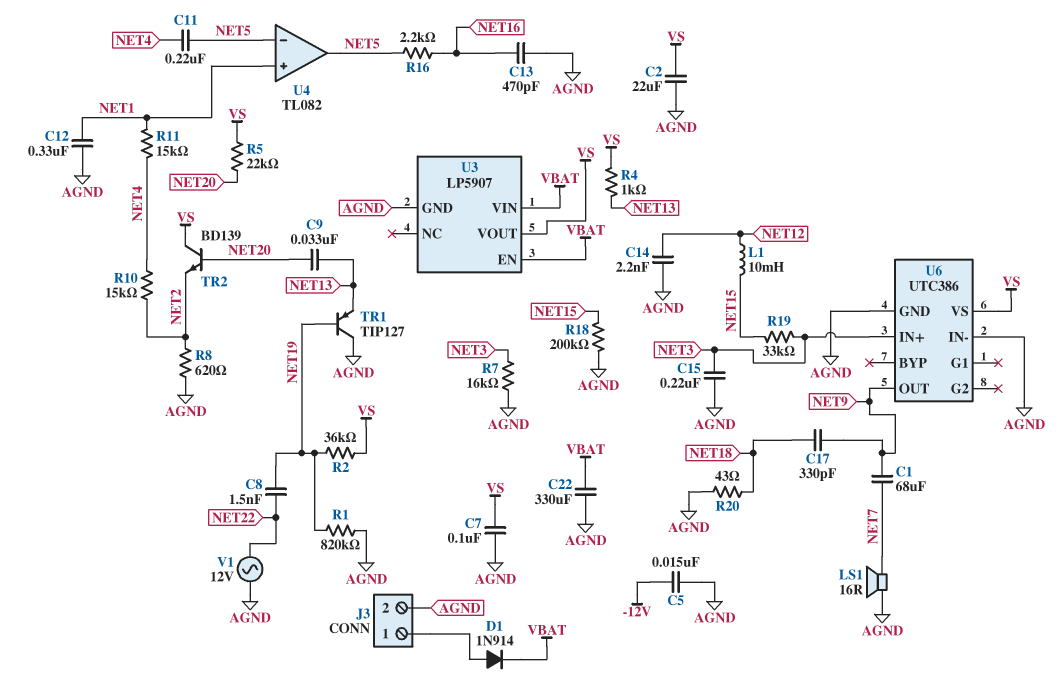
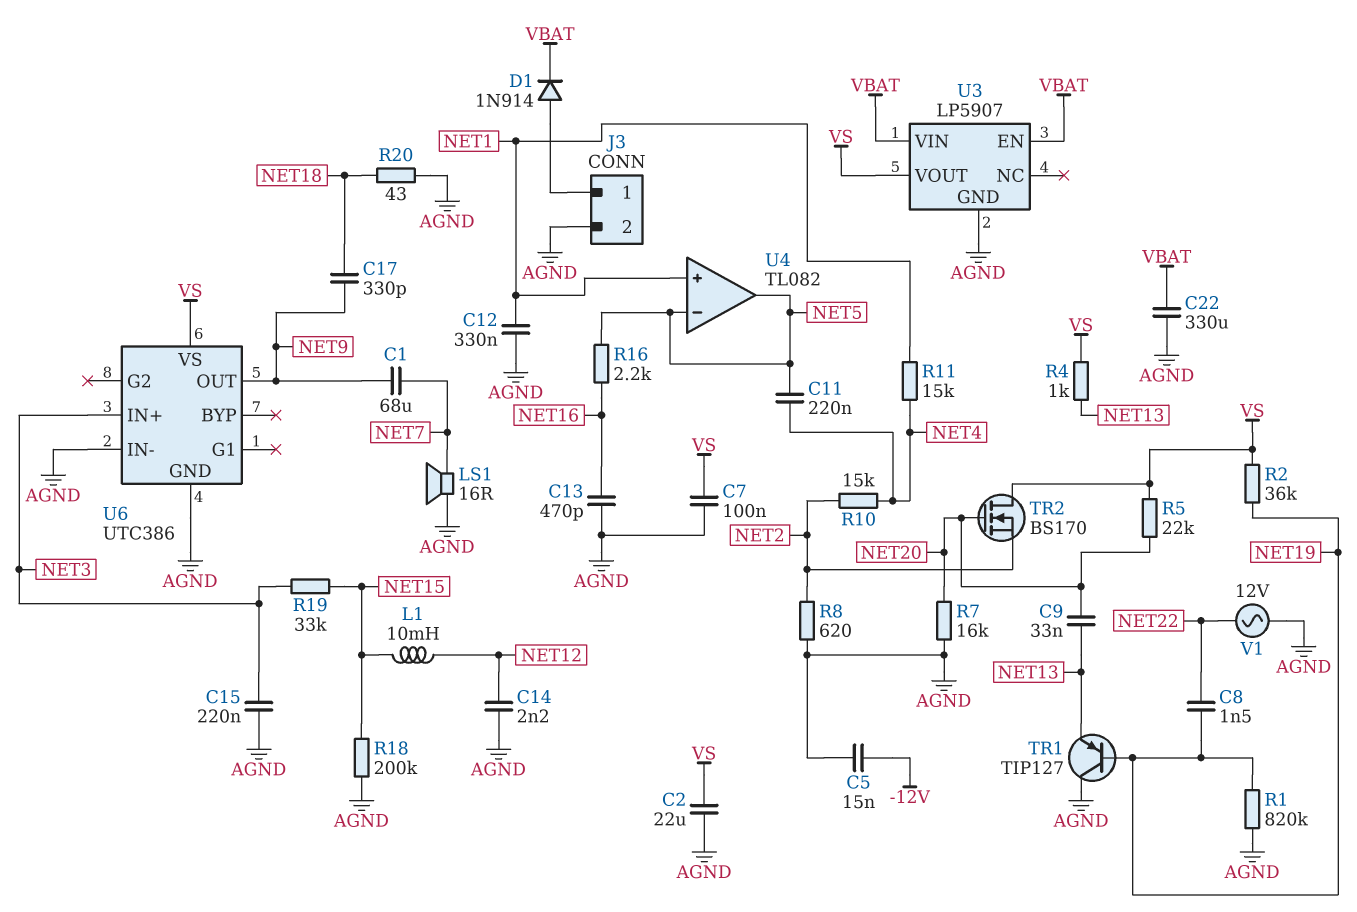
R7: 16k (AGND, NET3) -> 16k (AGND, NET20)
TR2: NPN BD139 (B NET20, C VS, E NET2) -> NMOS BS170 (G NET20, D VS, S NET2)

